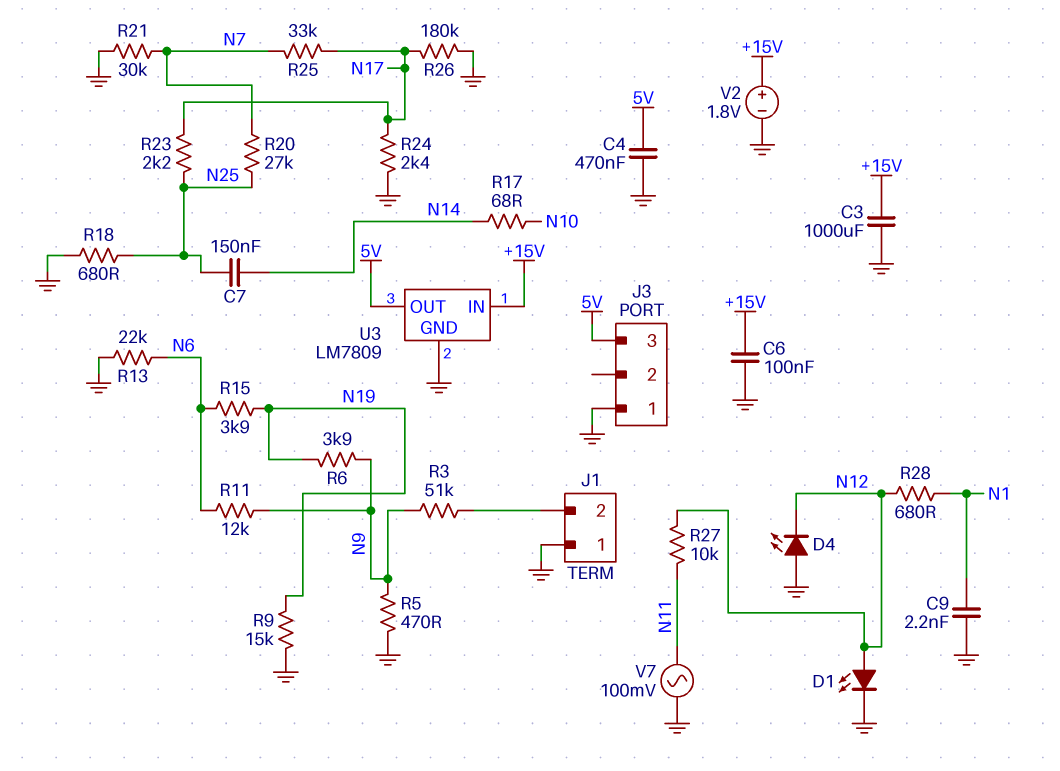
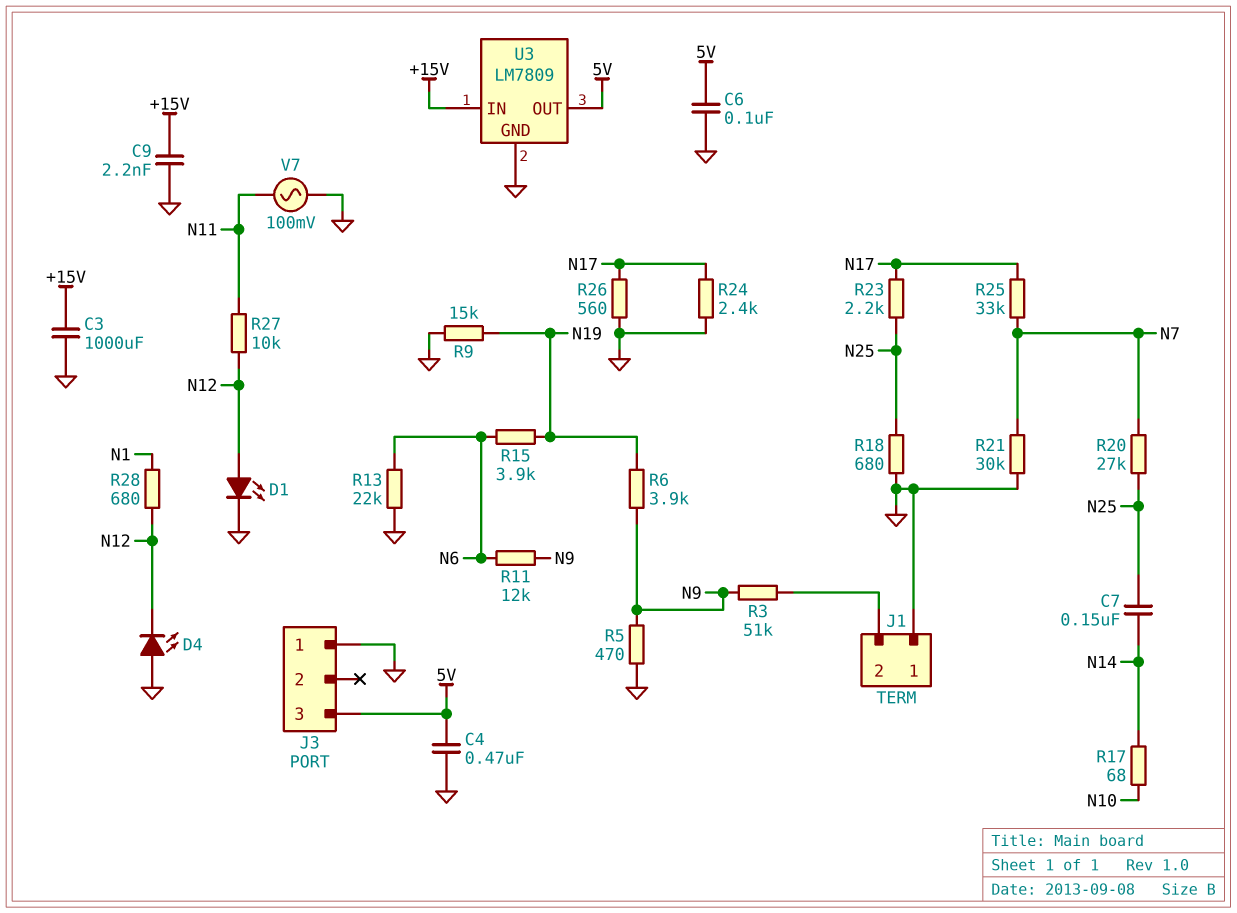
C6: 100nF (+15V, GND) -> 100nF (5V, GND)
C9: 2.2nF (GND, N1) -> 2.2nF (+15V, GND)
R26: 180k (GND, N17) -> 560 (GND, N17)
V2: 1.8V (plus +15V, minus GND) -> none

